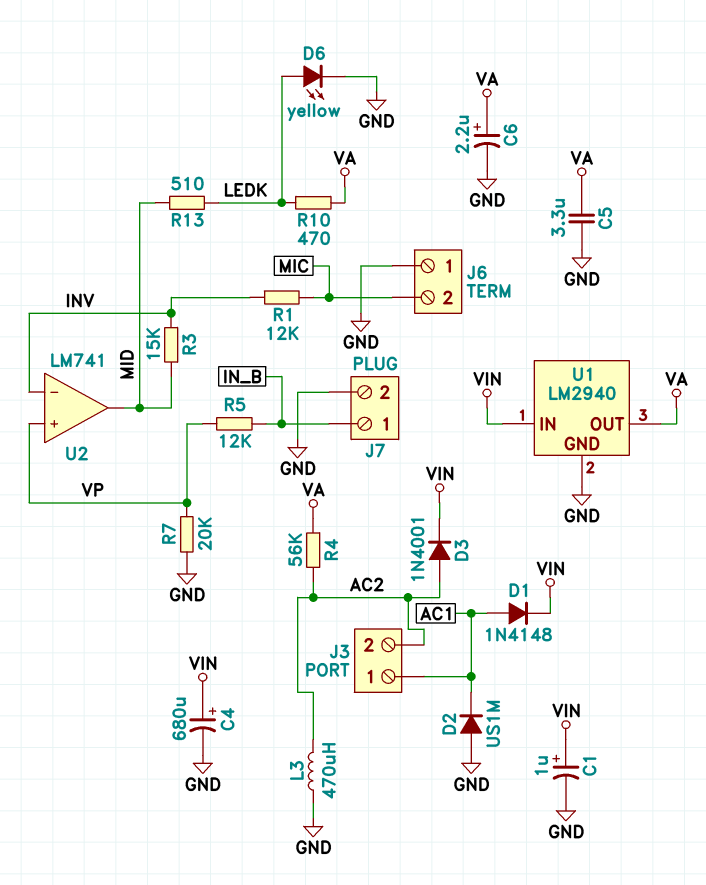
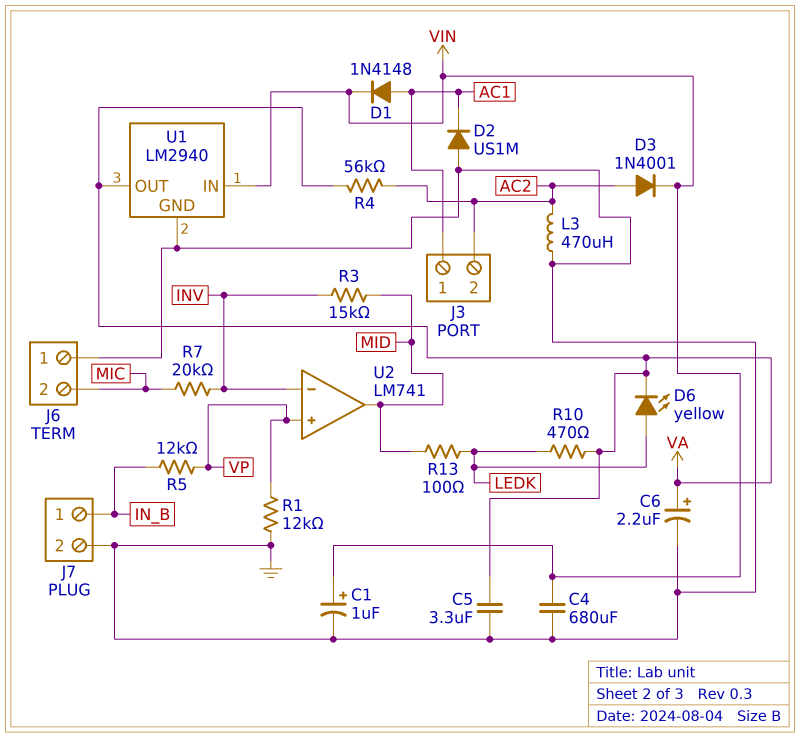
C4: 680uF (plus VIN, minus GND) -> 680uF (GND, VIN)
D6: LED yellow (A LEDK, K GND) -> LED yellow (A LEDK, K VA)
R1: 12k (INV, MIC) -> 12k (GND, VP)
R7: 20k (GND, VP) -> 20k (INV, MIC)
R13: 510 (LEDK, MID) -> 100 (LEDK, MID)

